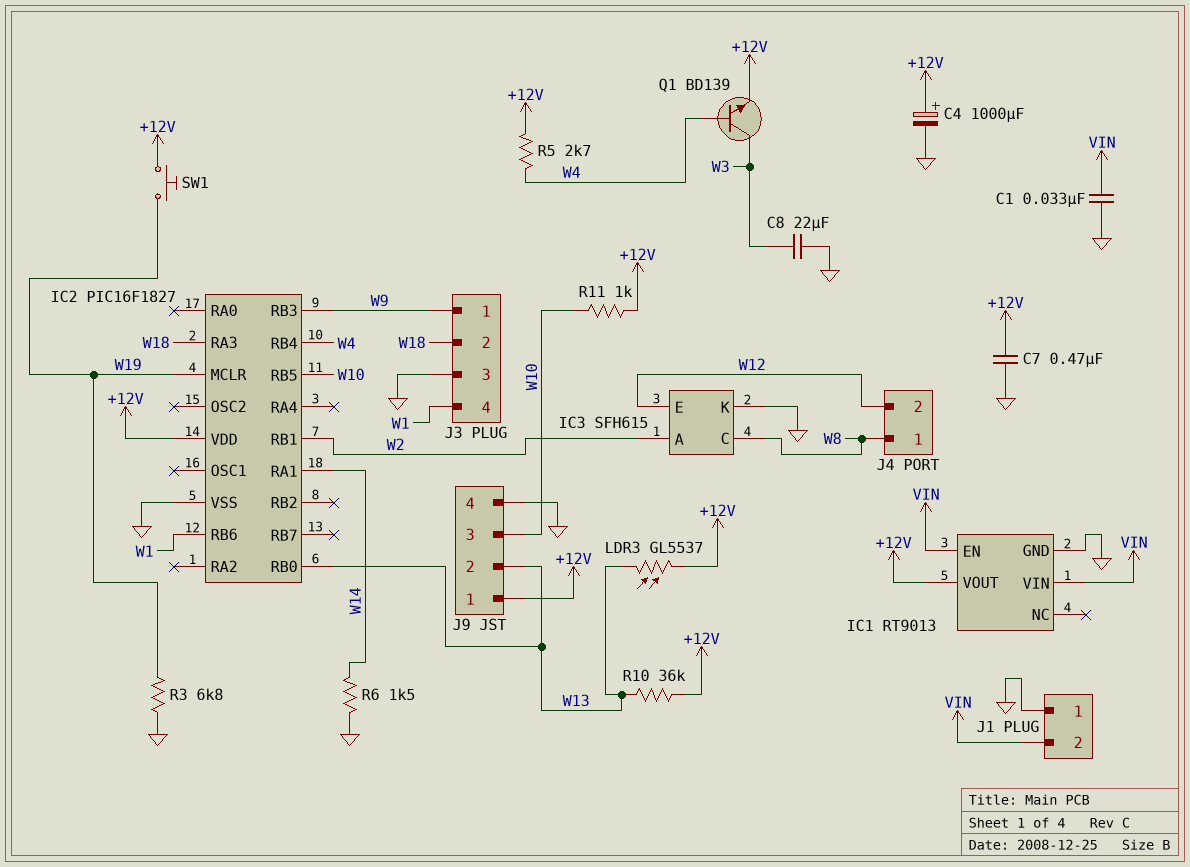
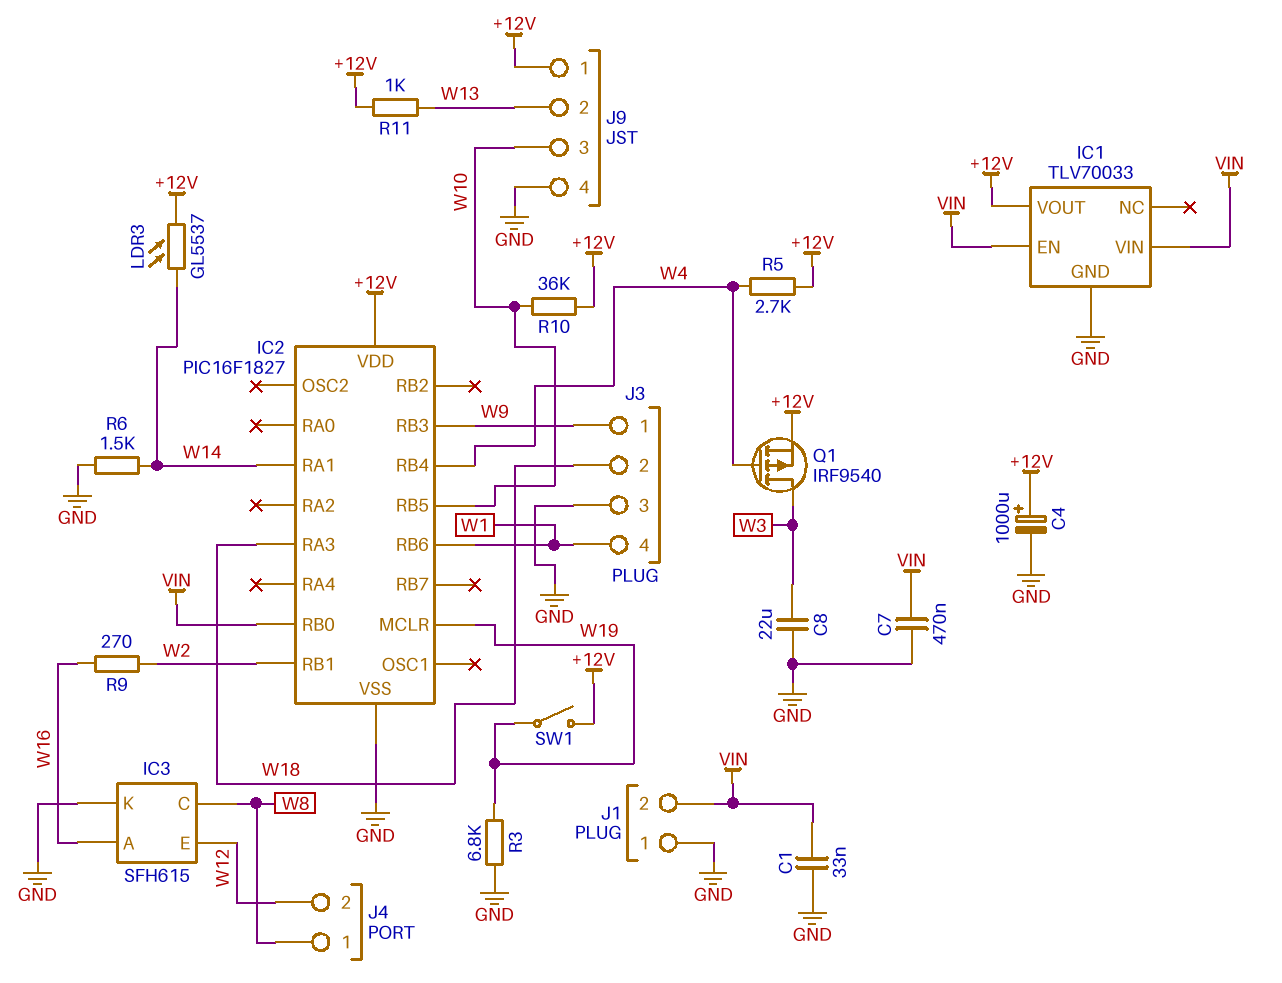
C7: 470nF (+12V, GND) -> 470nF (GND, VIN)
IC1: RT9013 -> TLV70033
IC2 pin RB0: W13 -> VIN
IC3 pin A: W2 -> W16
LDR3: GL5537 (+12V, W13) -> GL5537 (+12V, W14)
Q1: NPN BD139 (B W4, C W3, E +12V) -> PMOS IRF9540 (G W4, D W3, S +12V)
R9: none -> 270 (W2, W16)
R10: 36k (+12V, W13) -> 36k (+12V, W10)
R11: 1k (+12V, W10) -> 1k (+12V, W13)
SW1: button (+12V, W19) -> switch (+12V, W19)

